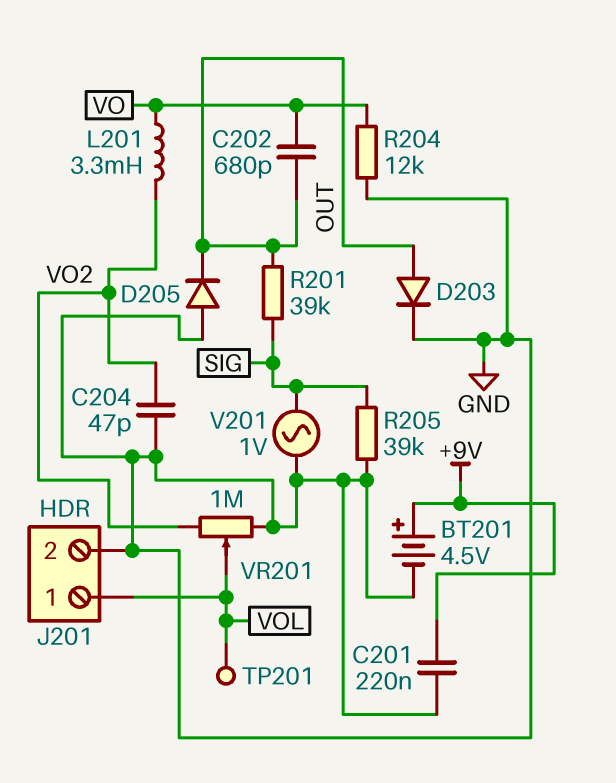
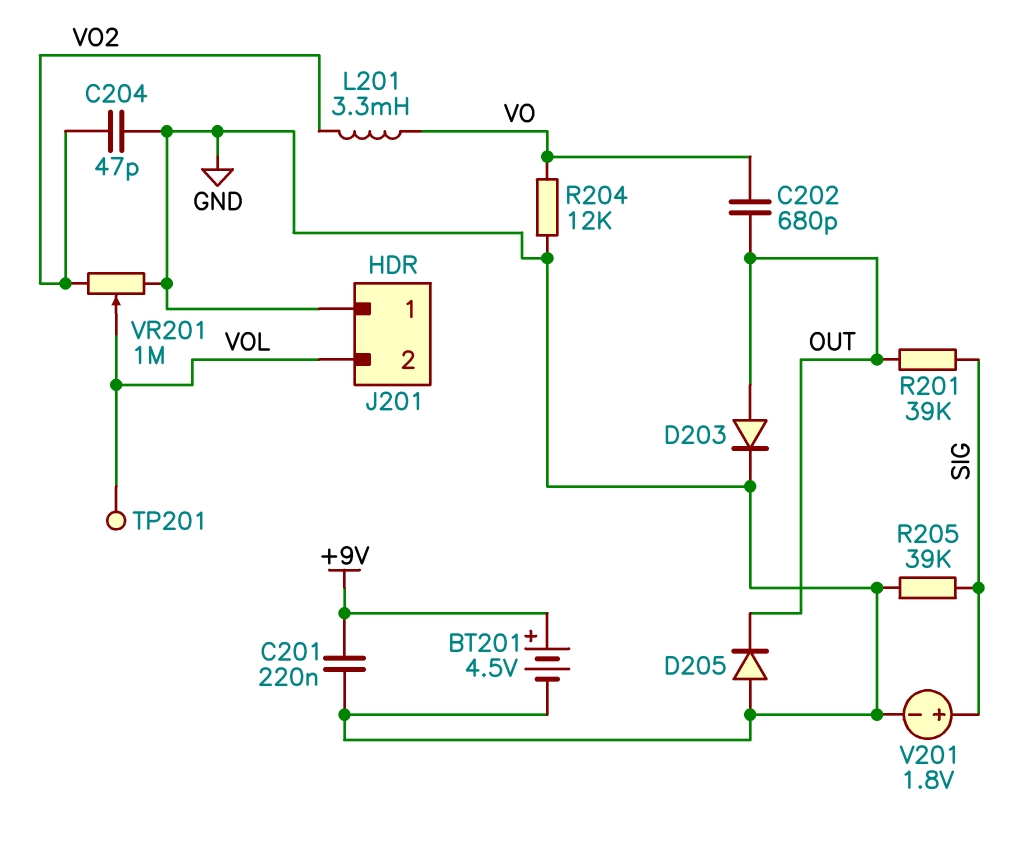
J201 pin 1: VOL -> GND
J201 pin 2: GND -> VOL
V201: AC 1V (GND, SIG) -> 1.8V (plus SIG, minus GND)

